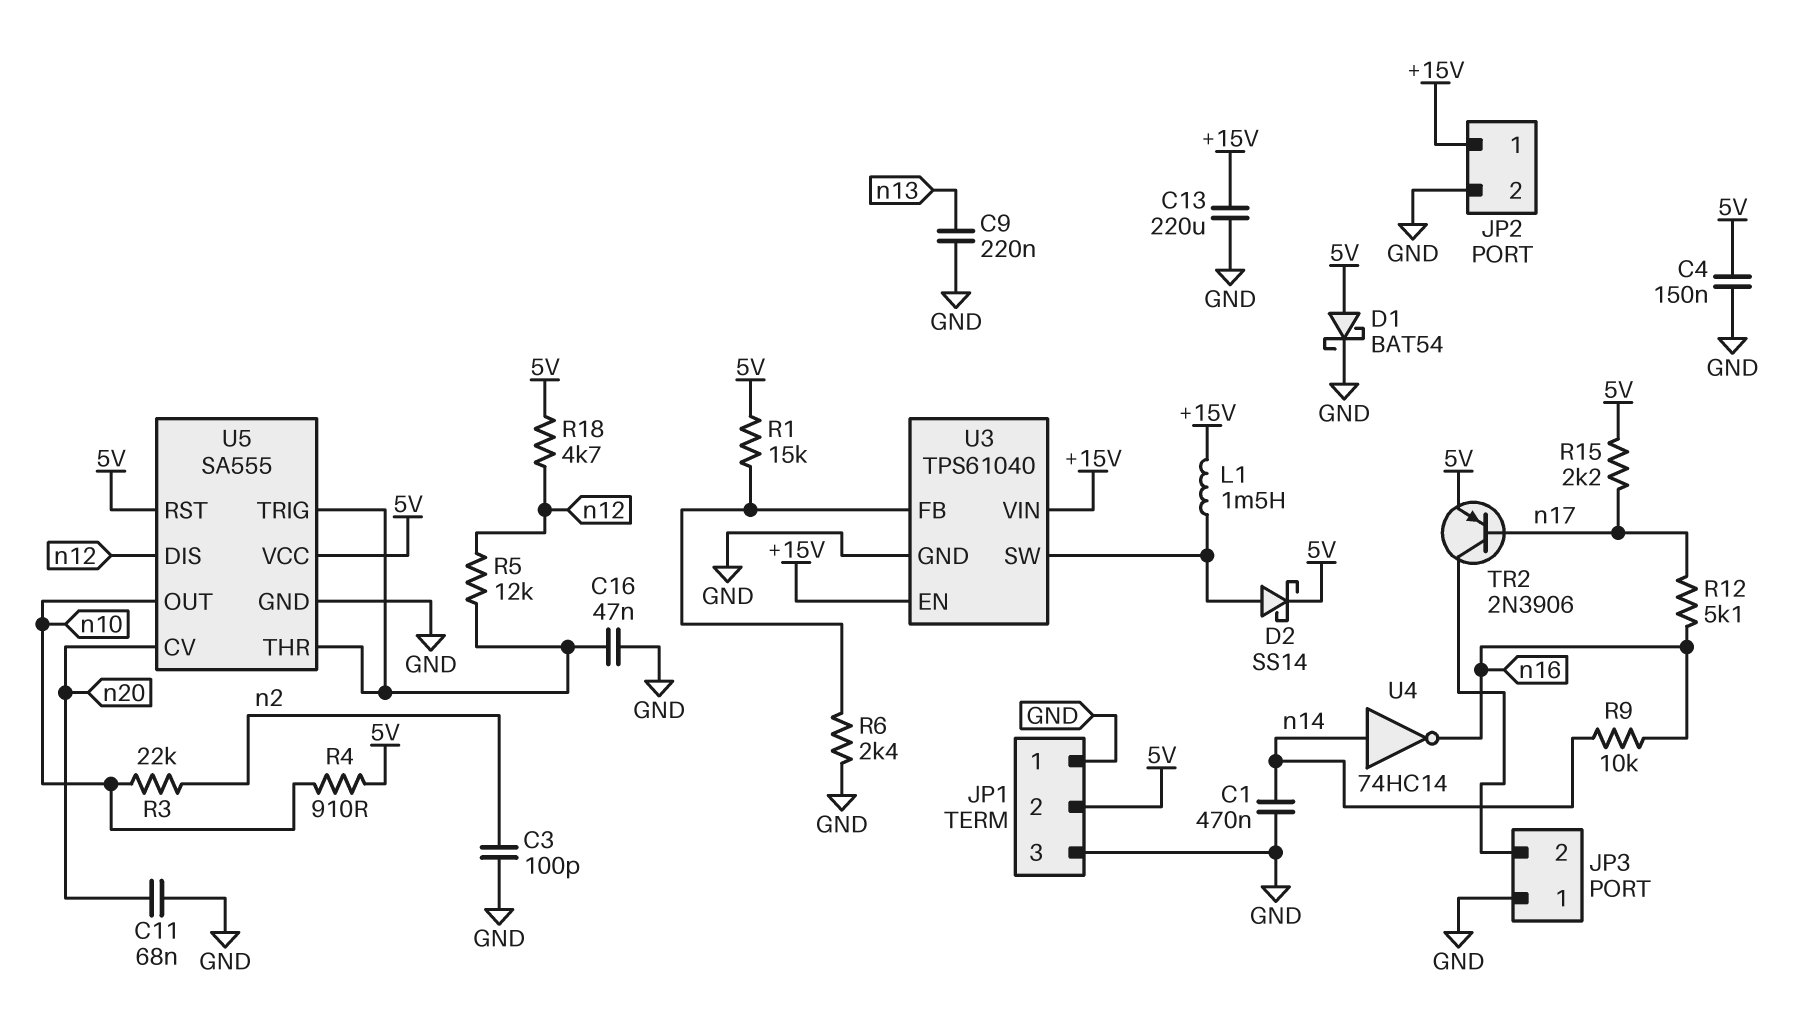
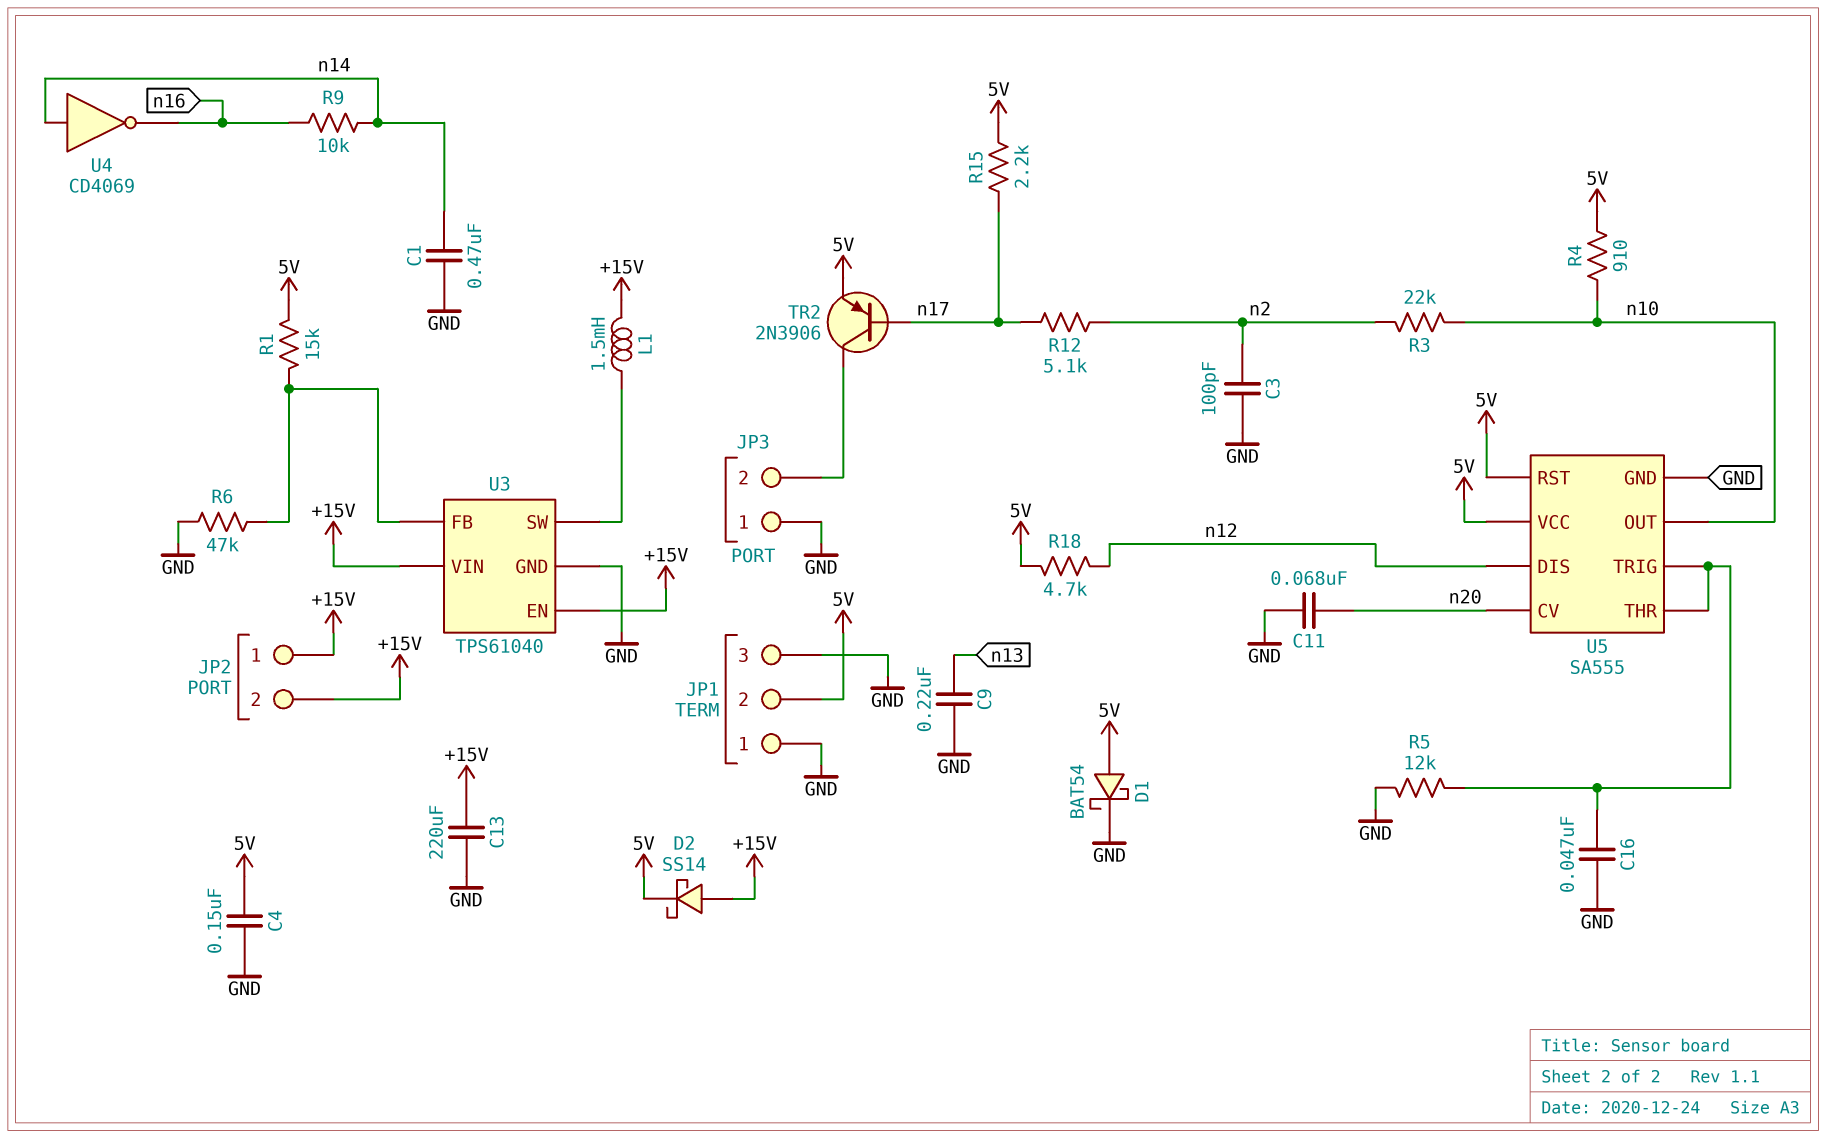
D2: schottky SS14 (A U3/SW, K 5V) -> schottky SS14 (A +15V, K 5V)
JP2 pin 2: GND -> +15V
R5: 12k (U5/THR, n12) -> 12k (GND, U5/THR)
R6: 2.4k (GND, U3/FB) -> 47k (GND, U3/FB)
R12: 5.1k (n16, n17) -> 5.1k (n2, n17)
U4: NOT 74HC14 (in n14, out n16) -> NOT CD4069 (in n14, out n16)

